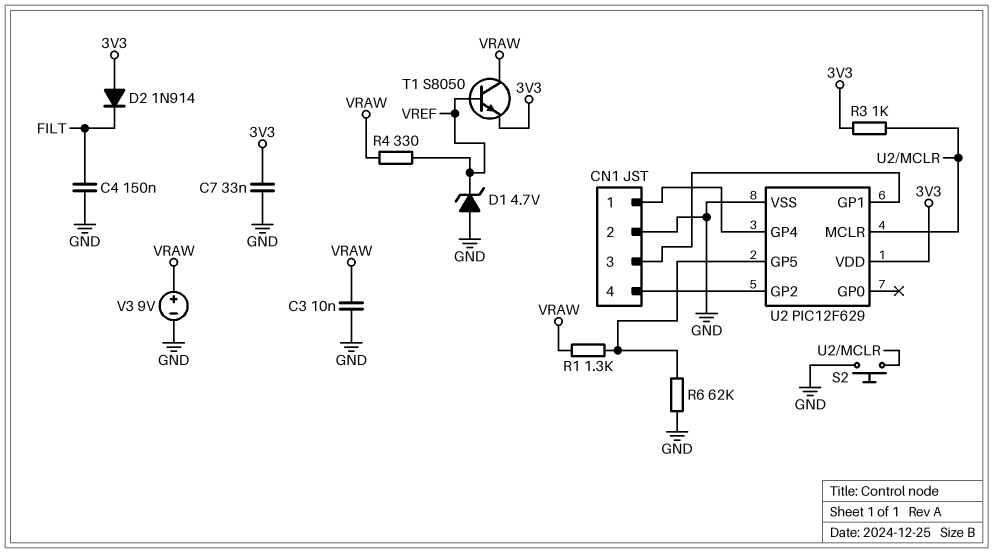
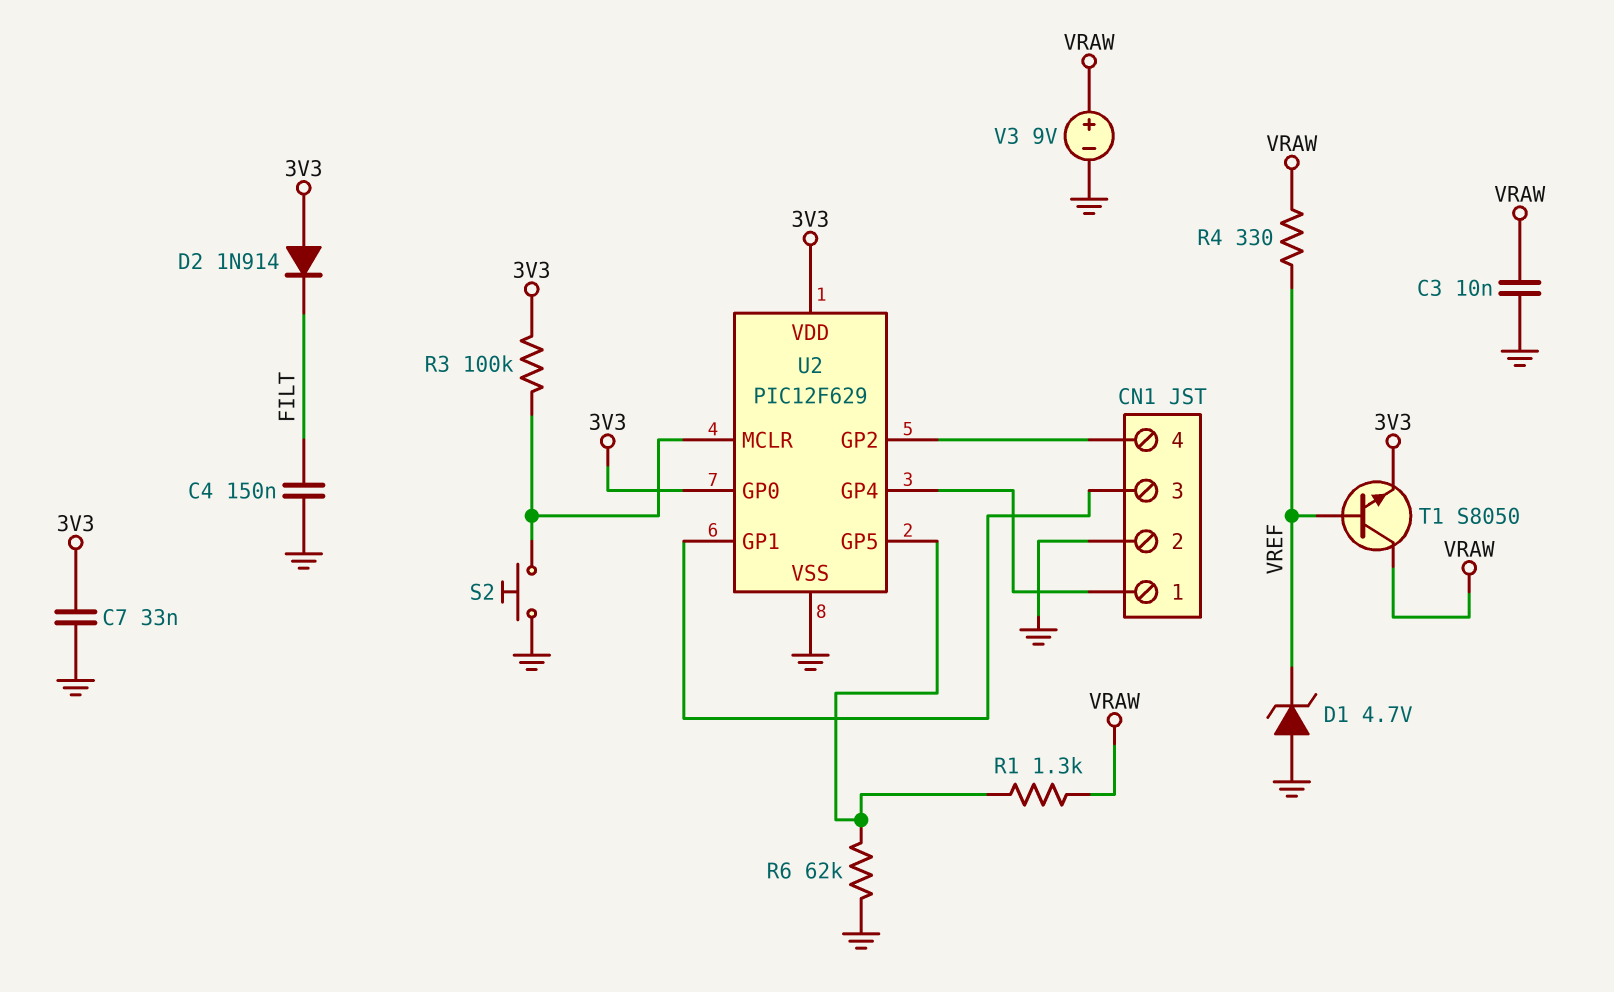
R3: 1k (3V3, U2/MCLR) -> 100k (3V3, U2/MCLR)
U2 pin GP0: none -> 3V3

